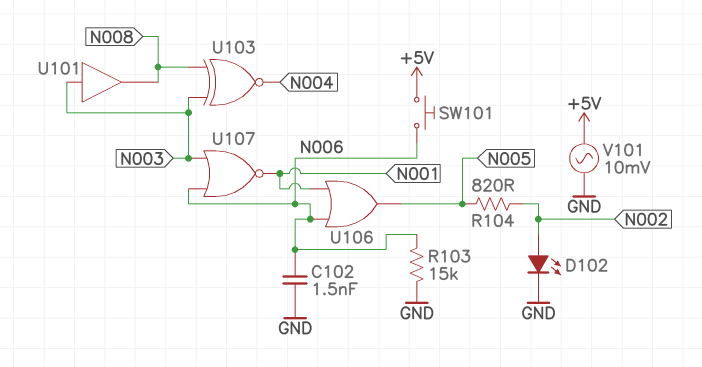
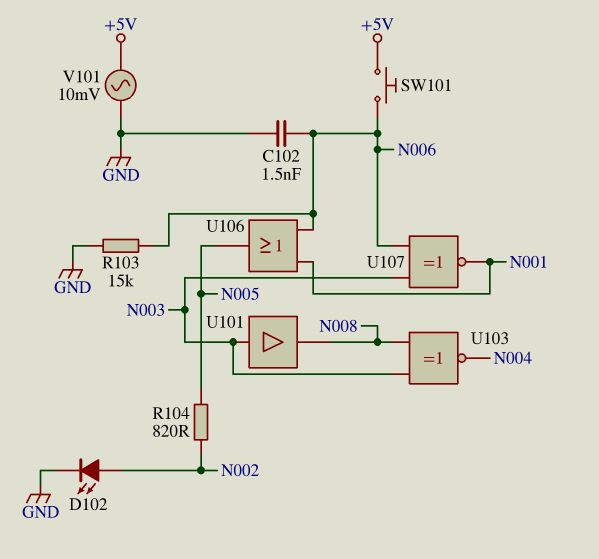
U107: NOR (in N003, in N006, out N001) -> XNOR (in N003, in N006, out N001)

